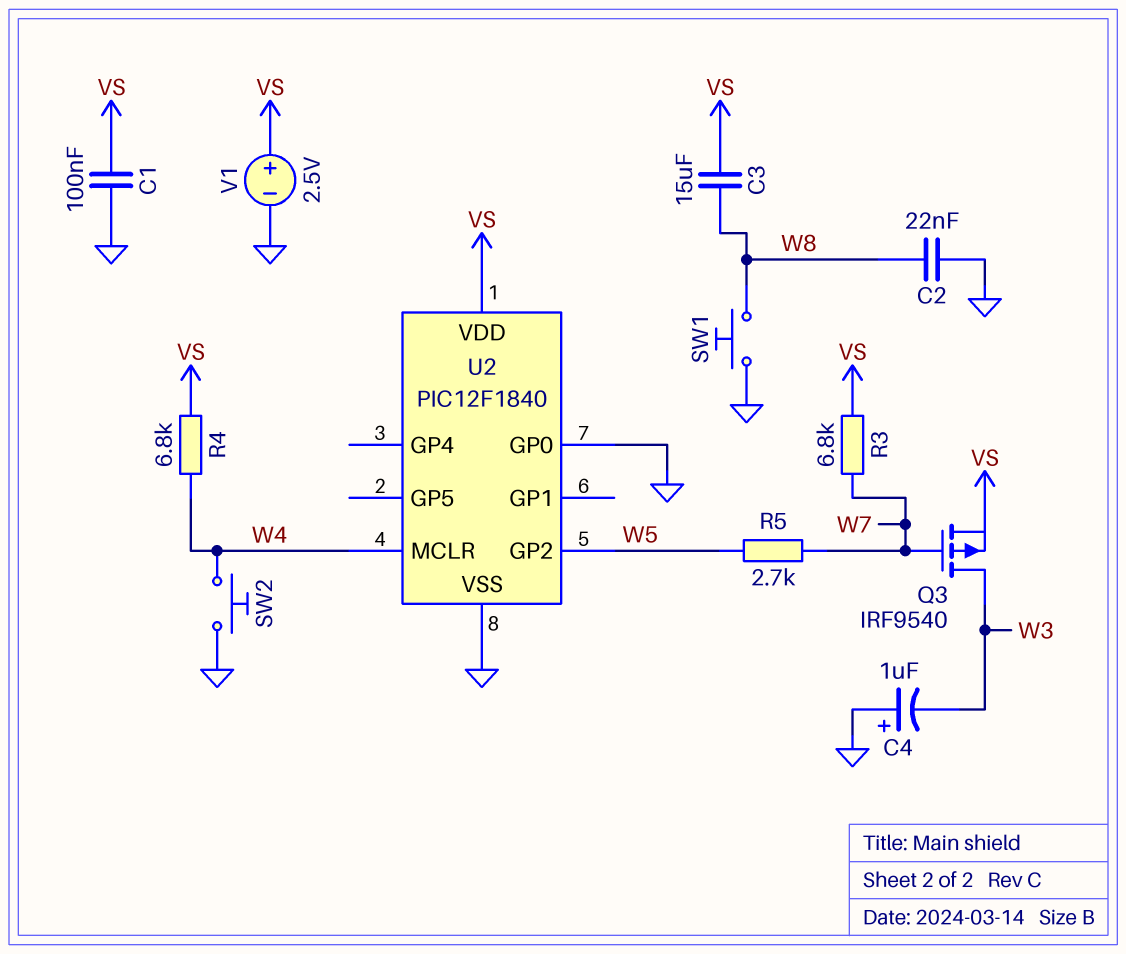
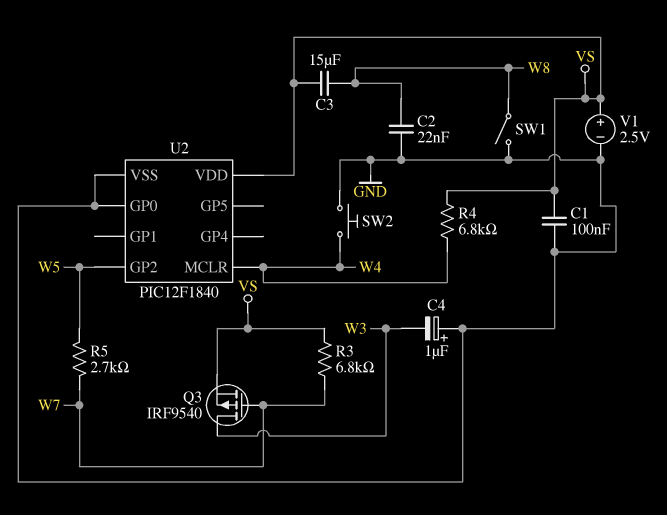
SW1: button (GND, W8) -> switch (GND, W8)

